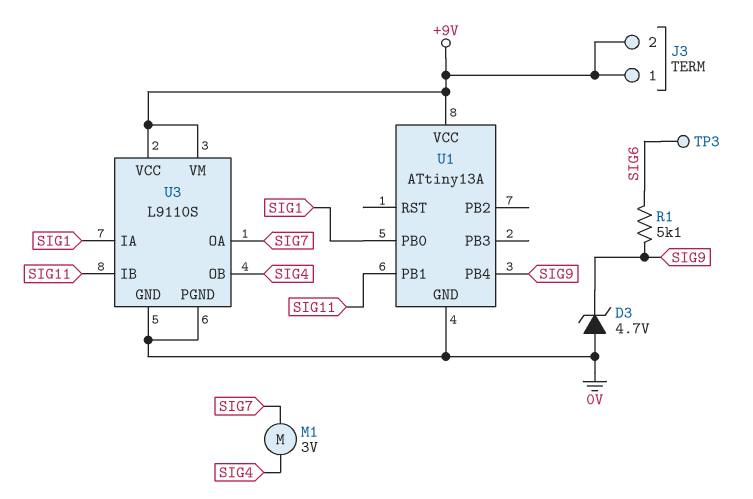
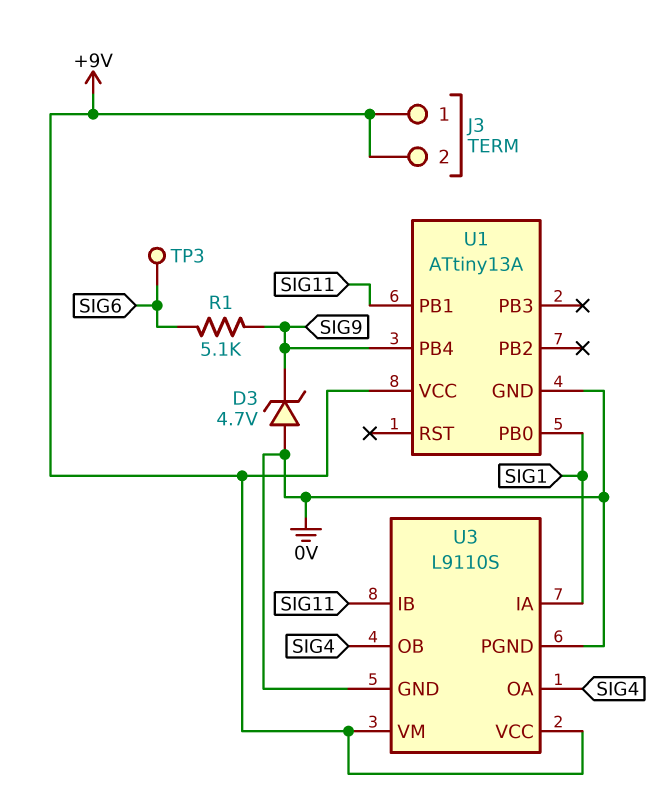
M1: motor 3V (SIG4, SIG7) -> none
U3 pin OA: SIG7 -> SIG4

